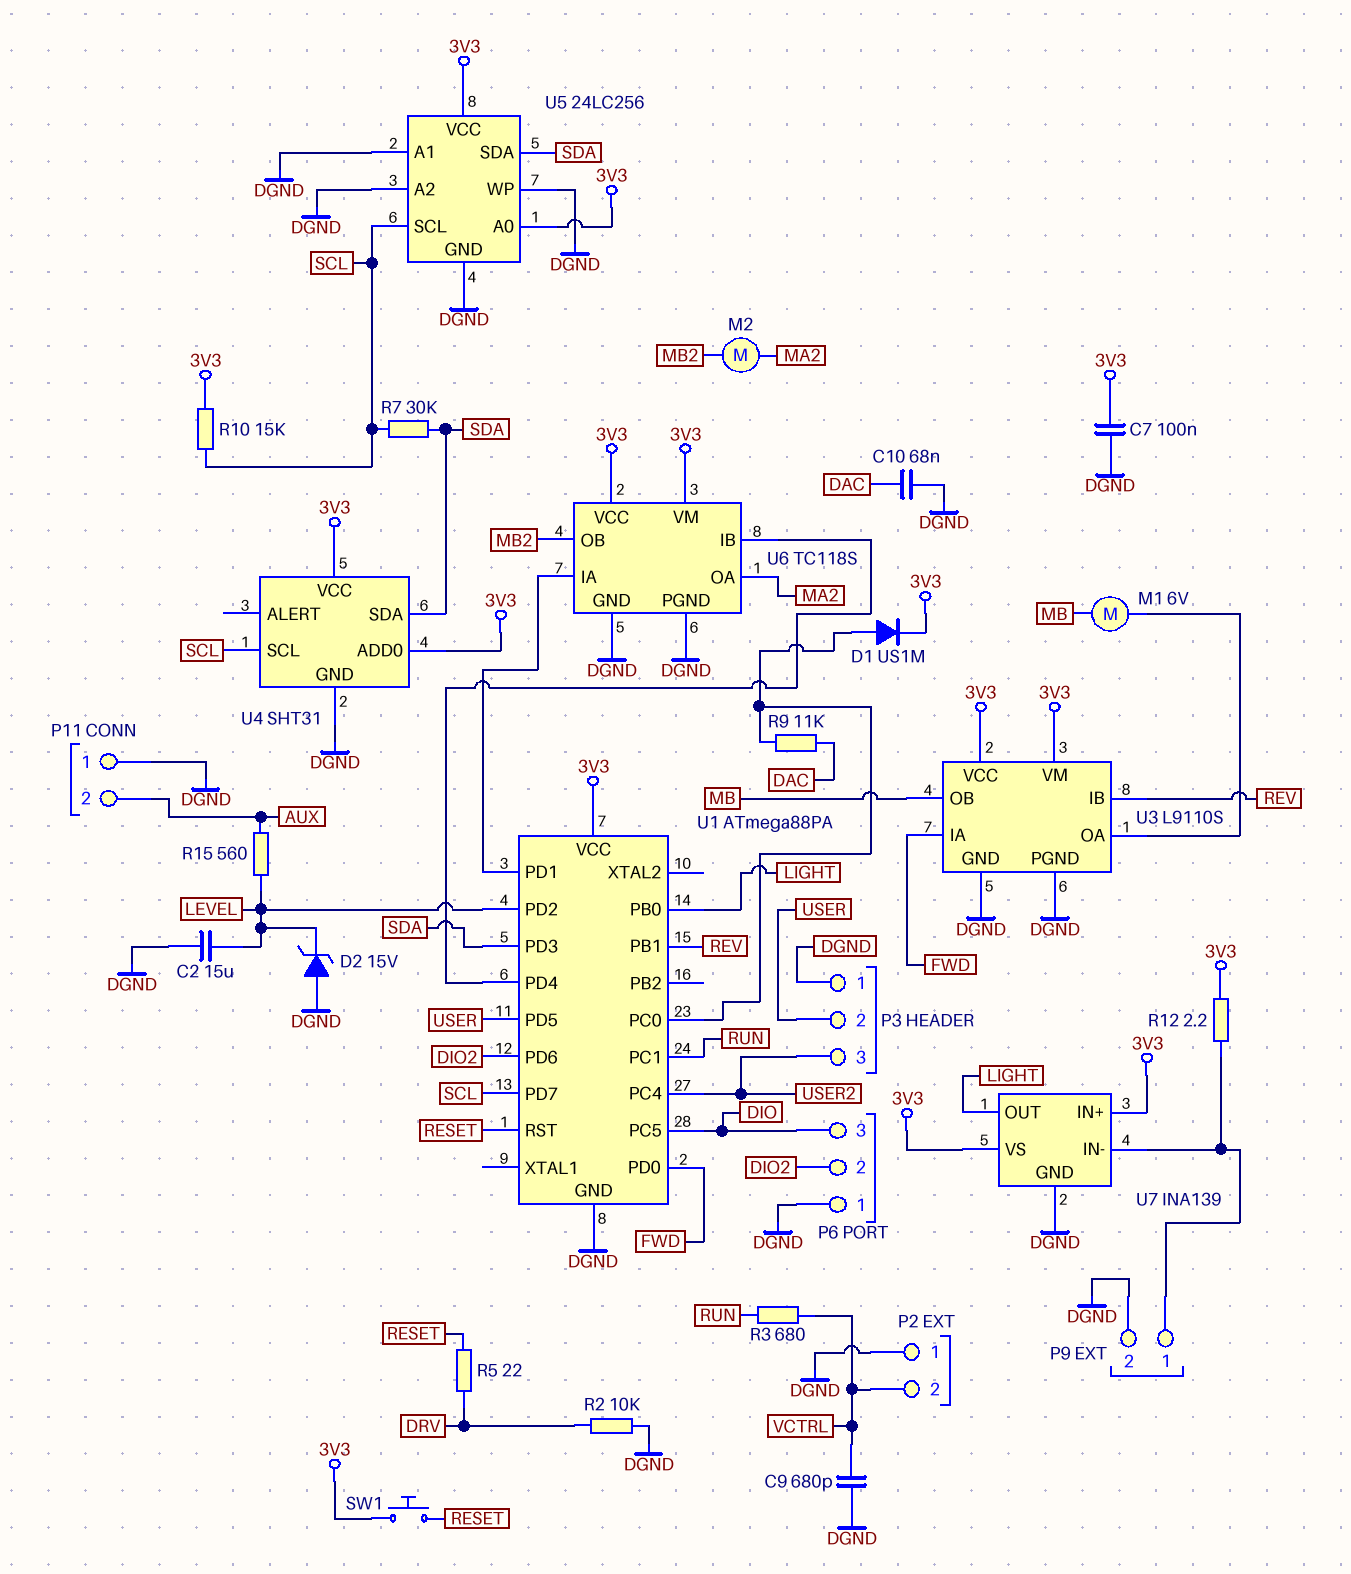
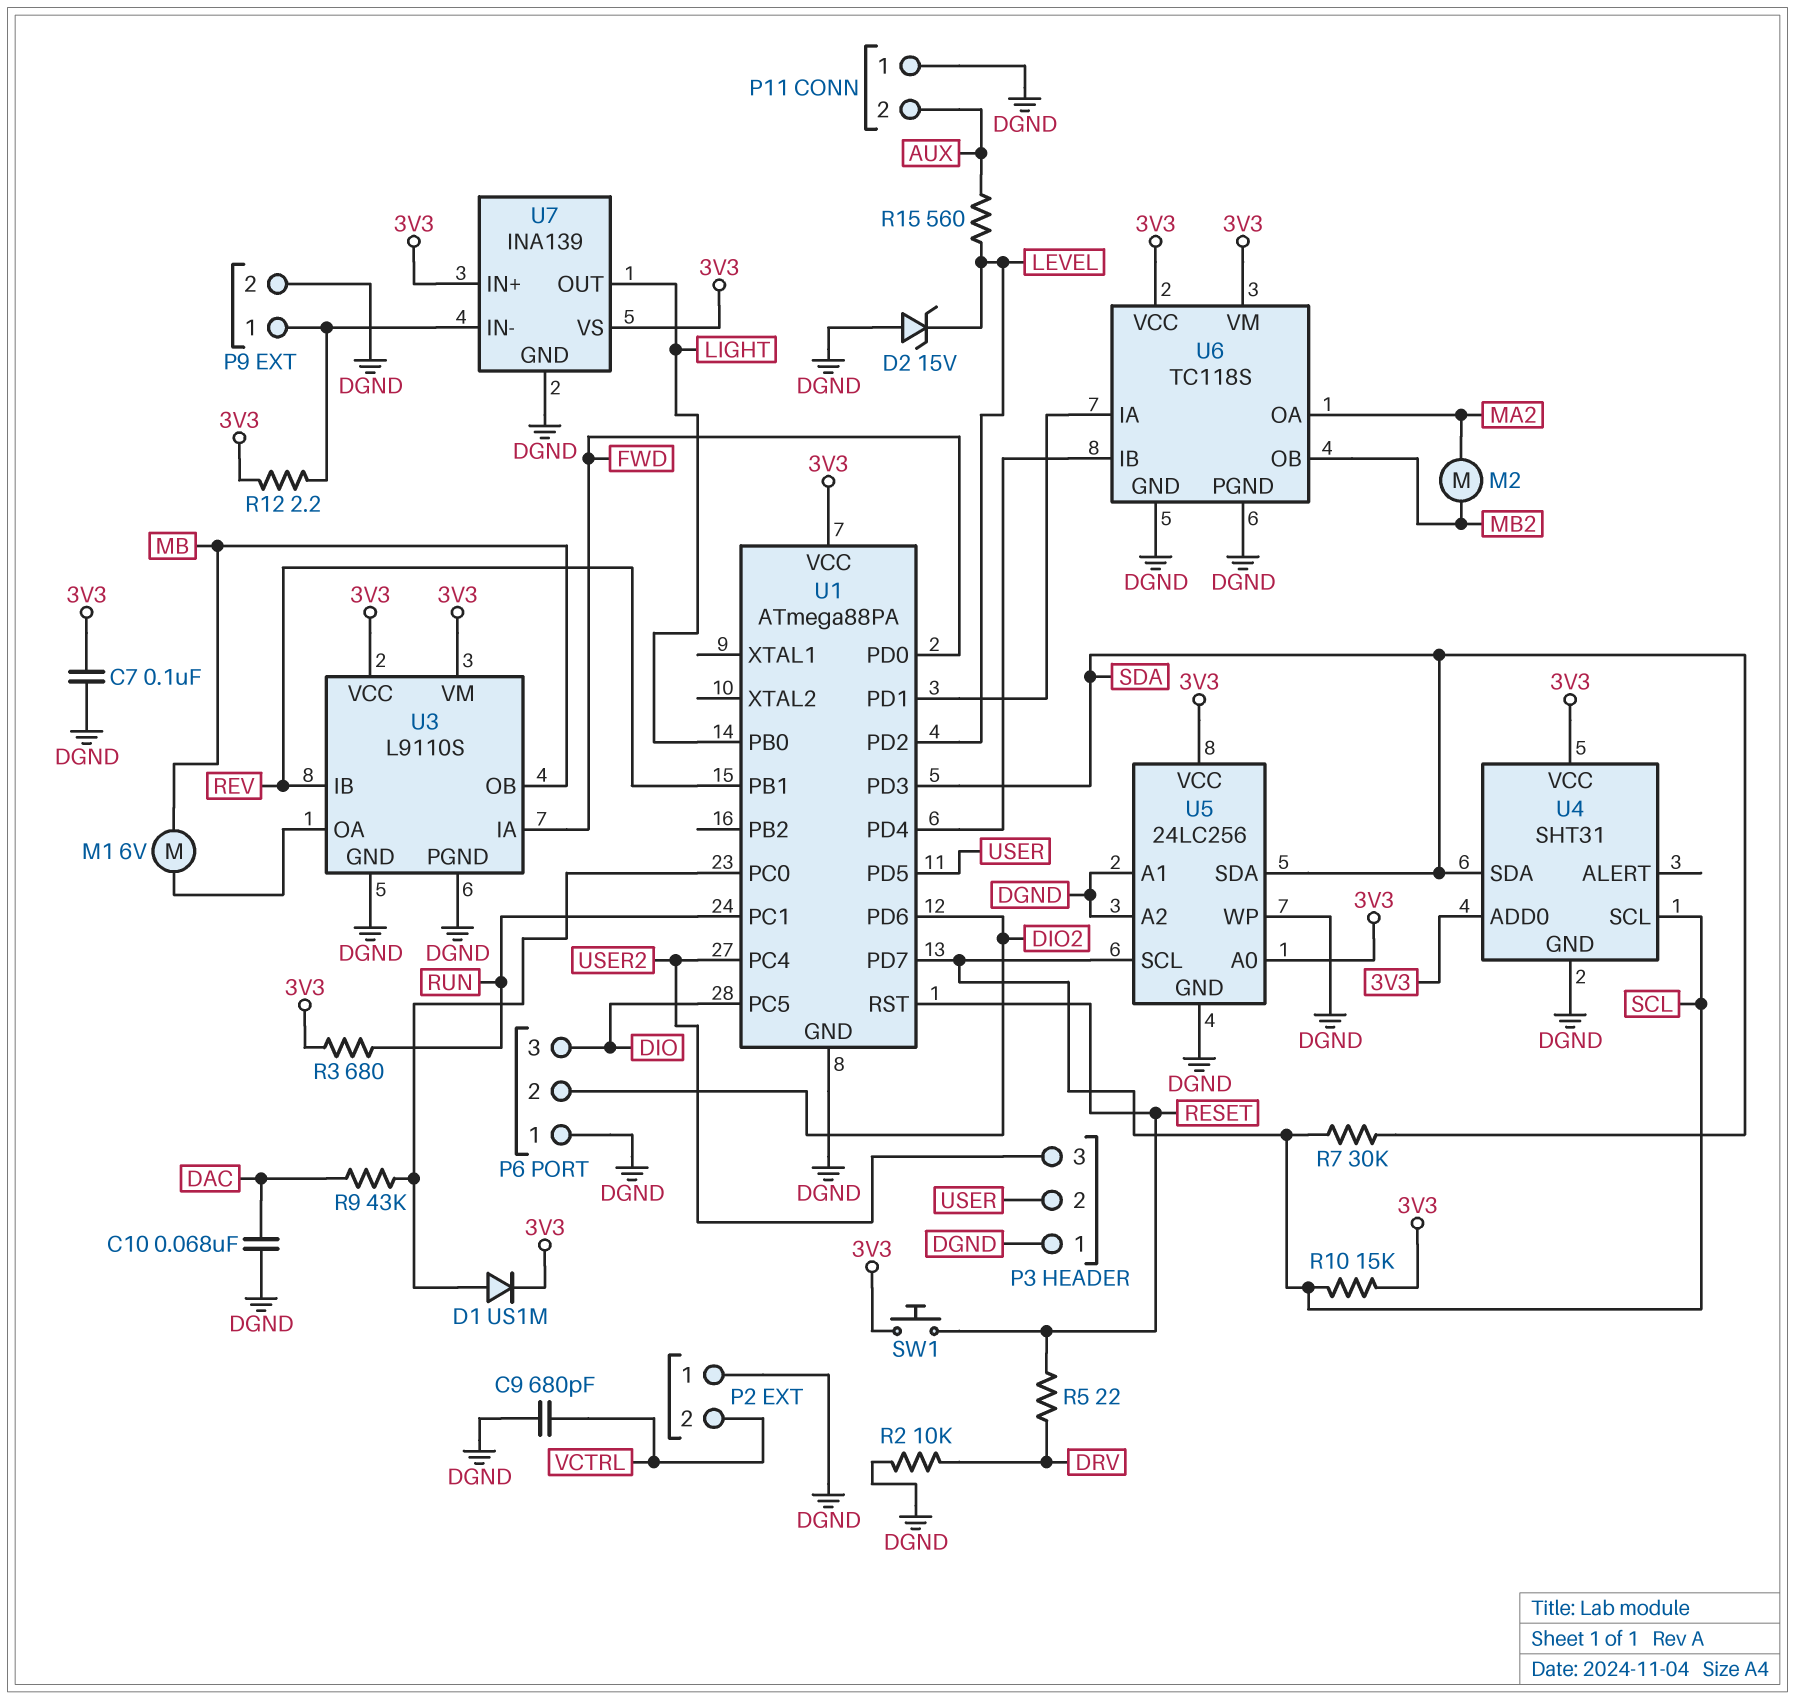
C2: 15uF (DGND, LEVEL) -> none
R3: 680 (RUN, VCTRL) -> 680 (3V3, RUN)
R9: 11k (DAC, U1/PC0) -> 43k (DAC, U1/PC0)

